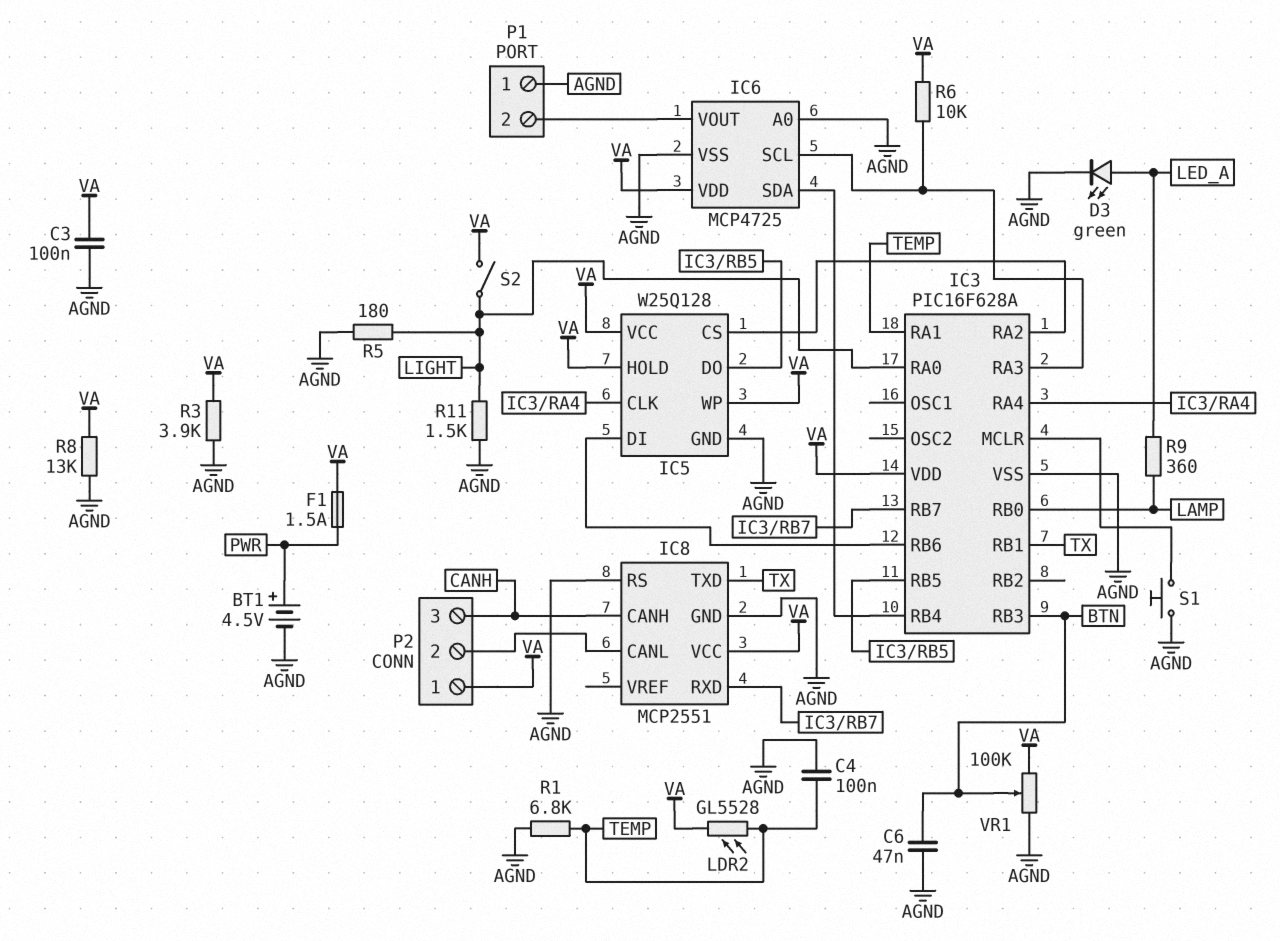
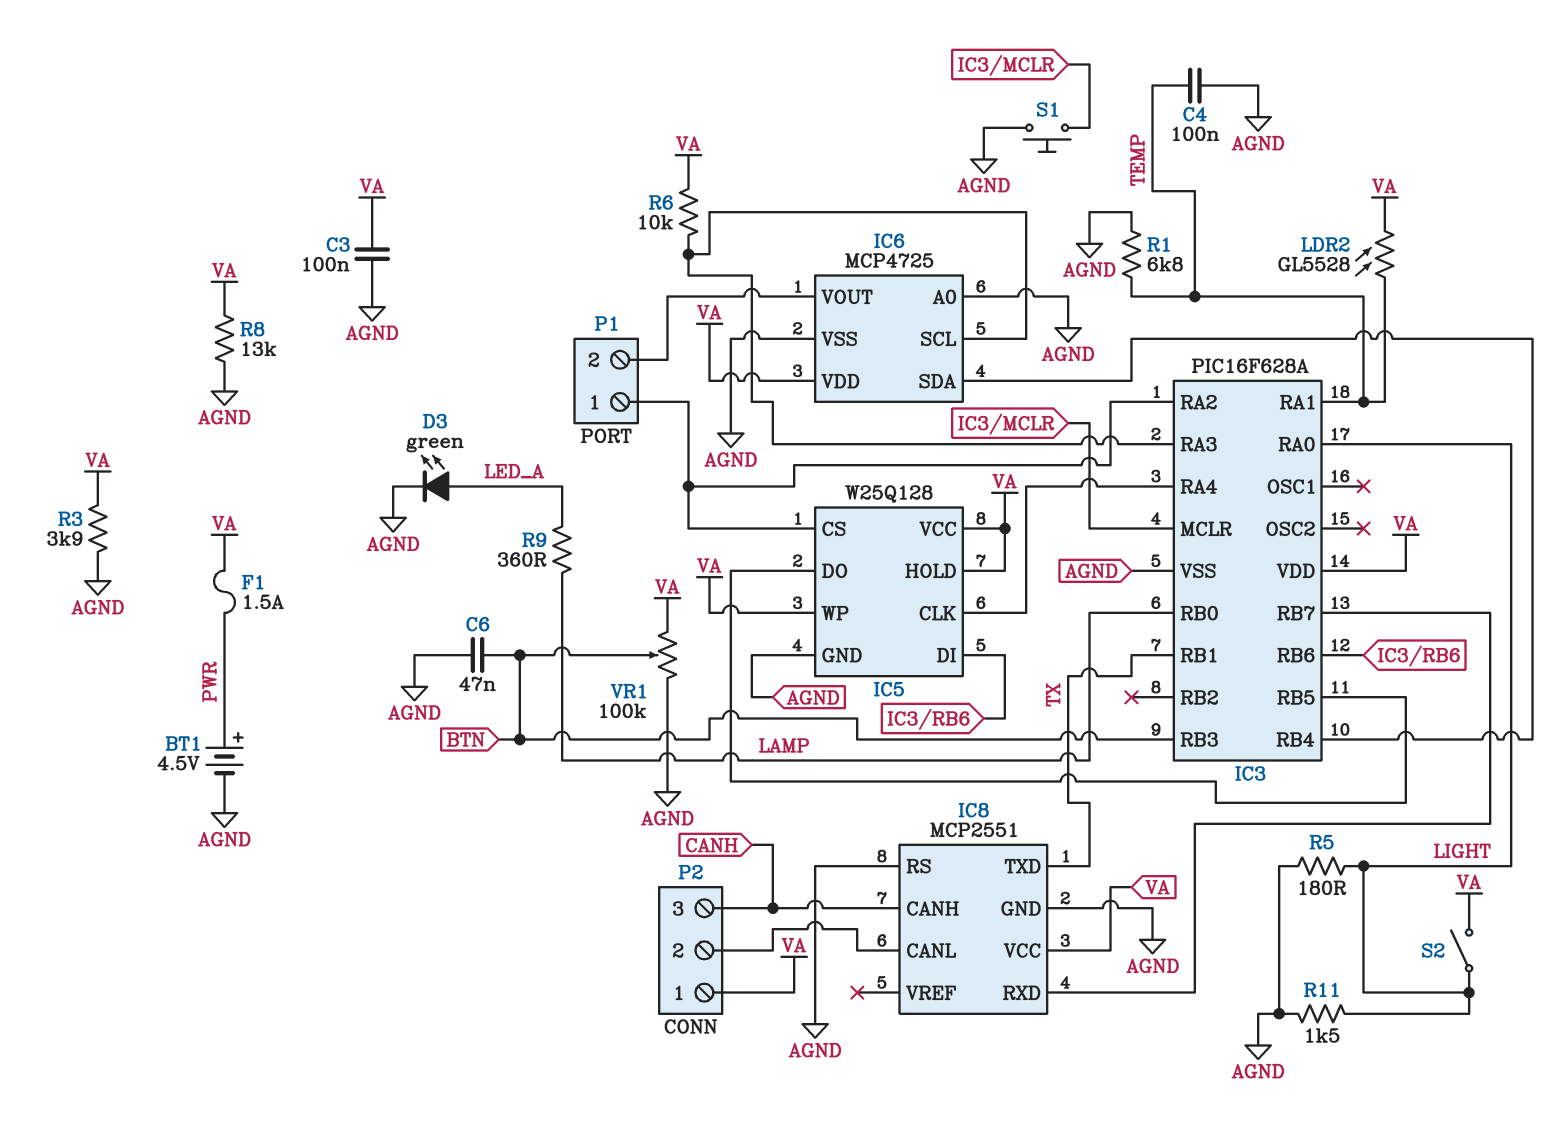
P1 pin 1: AGND -> IC3/RA2

